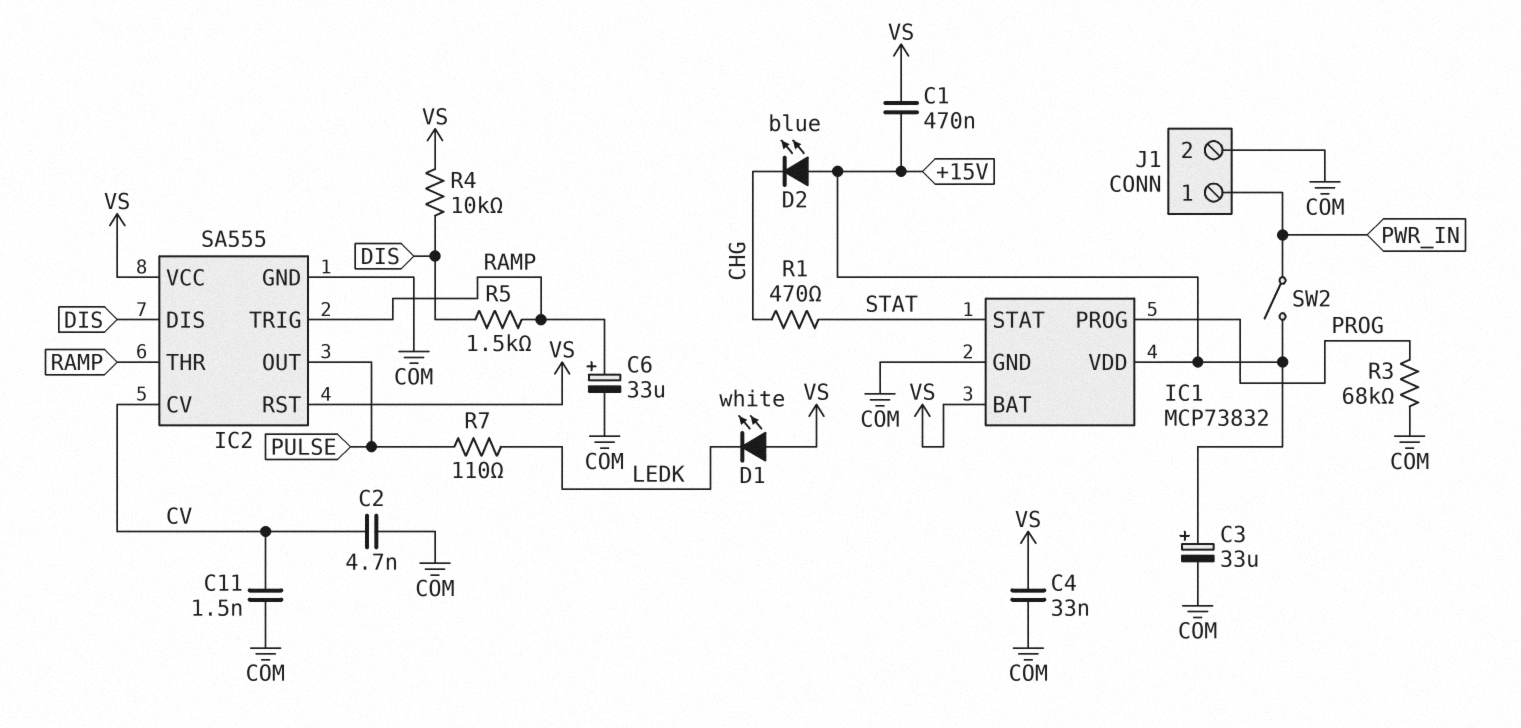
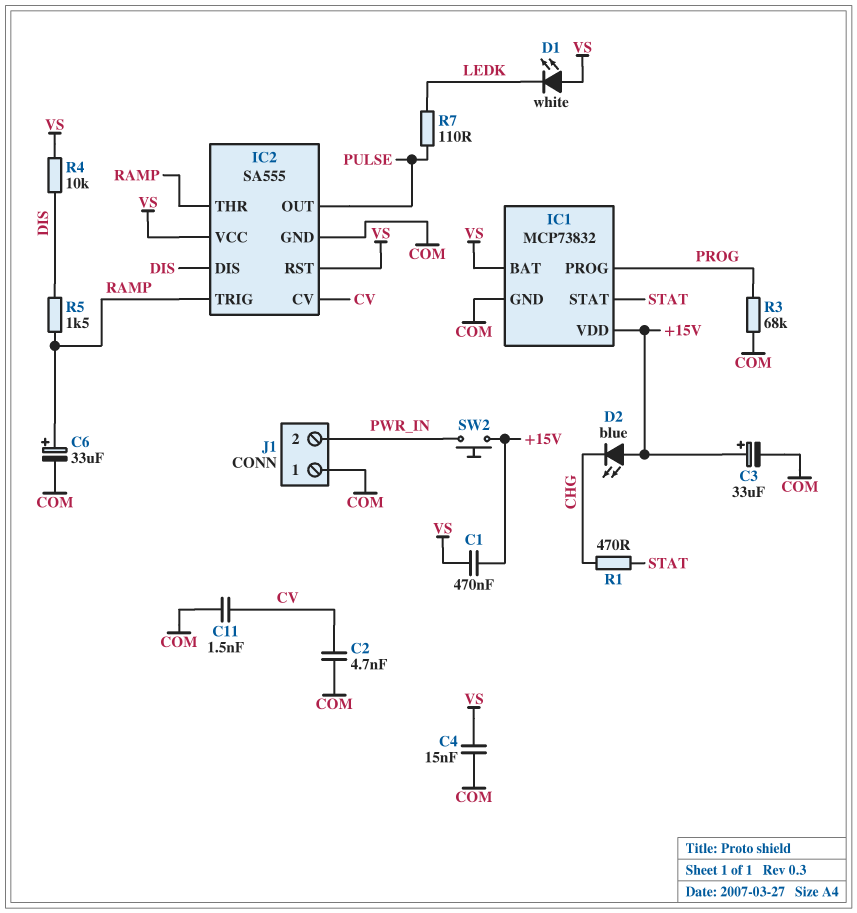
C4: 33nF (COM, VS) -> 15nF (COM, VS)
J1 pin 1: PWR_IN -> COM
J1 pin 2: COM -> PWR_IN
SW2: switch (+15V, PWR_IN) -> button (+15V, PWR_IN)

